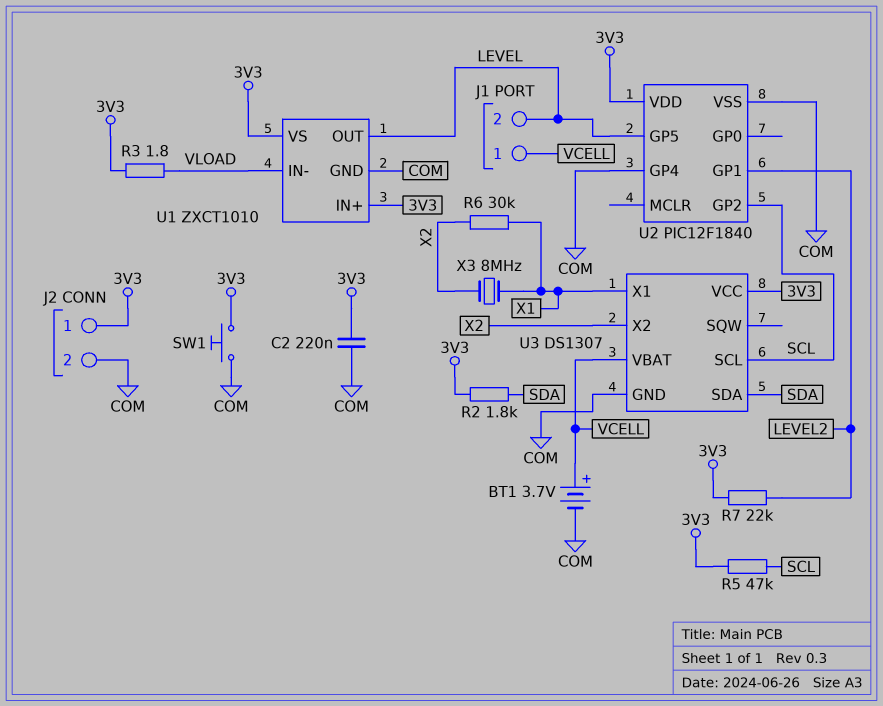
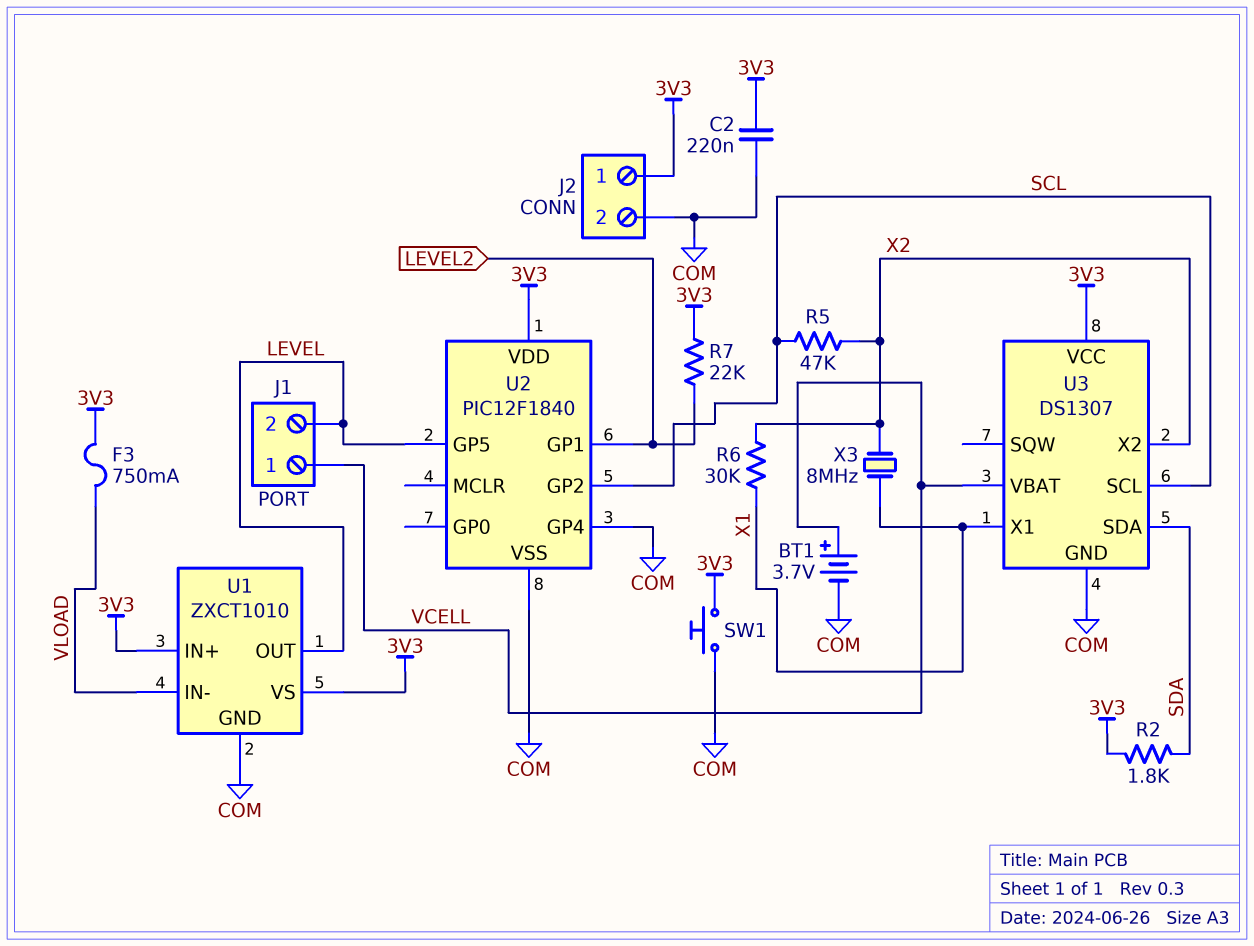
F3: none -> 750mA (3V3, VLOAD)
R3: 1.8 (3V3, VLOAD) -> none
R5: 47k (3V3, SCL) -> 47k (SCL, X2)

